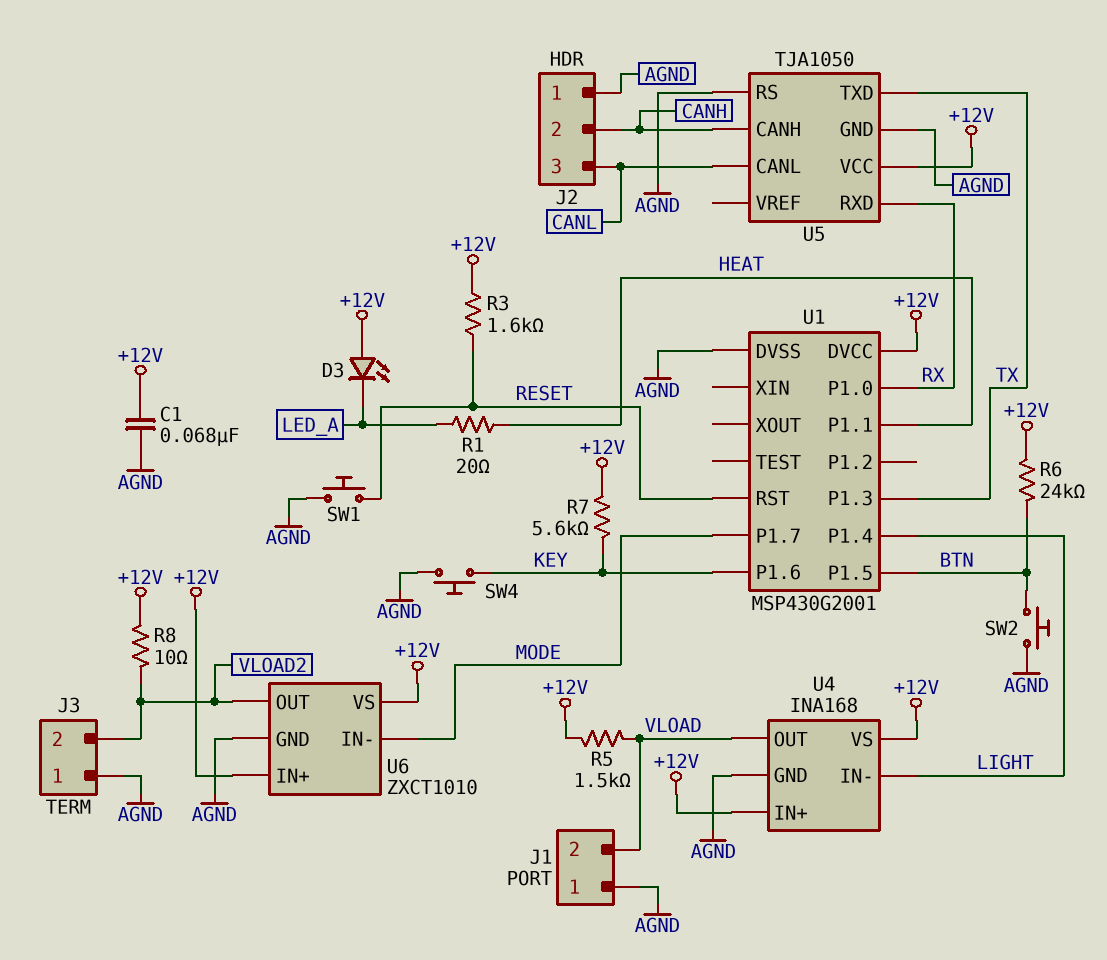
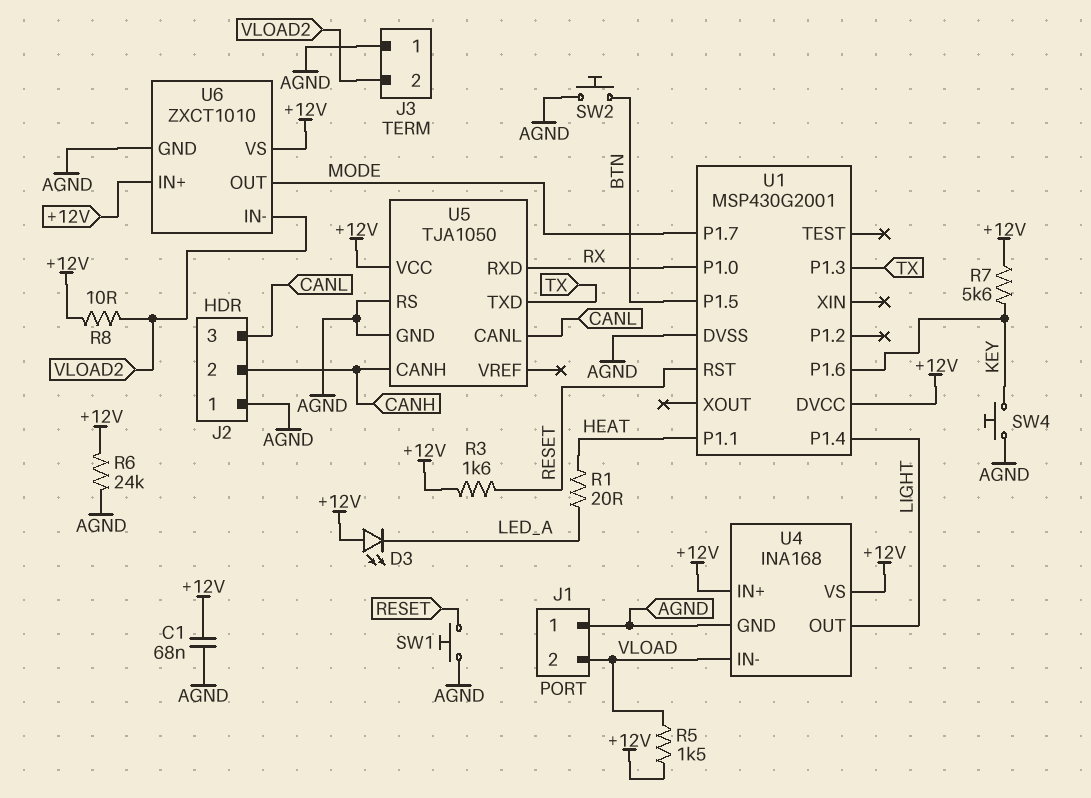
R6: 24k (+12V, BTN) -> 24k (+12V, AGND)
U4 pin IN-: LIGHT -> VLOAD
U4 pin OUT: VLOAD -> LIGHT
U6 pin IN-: MODE -> VLOAD2
U6 pin OUT: VLOAD2 -> MODE

